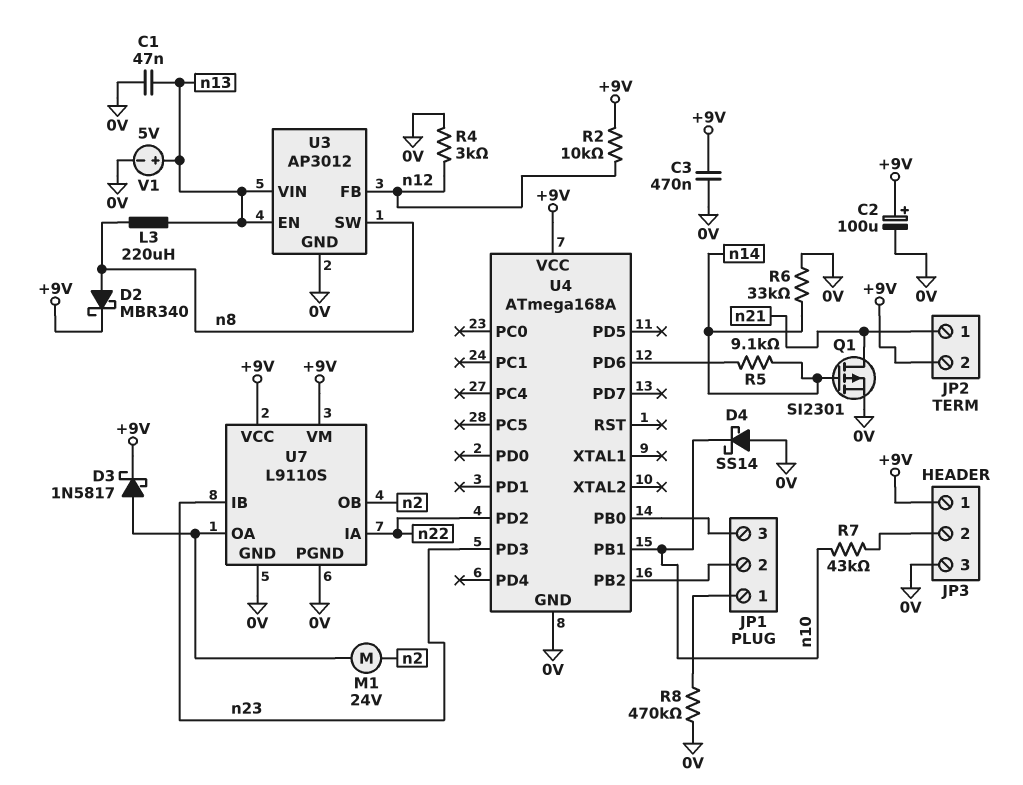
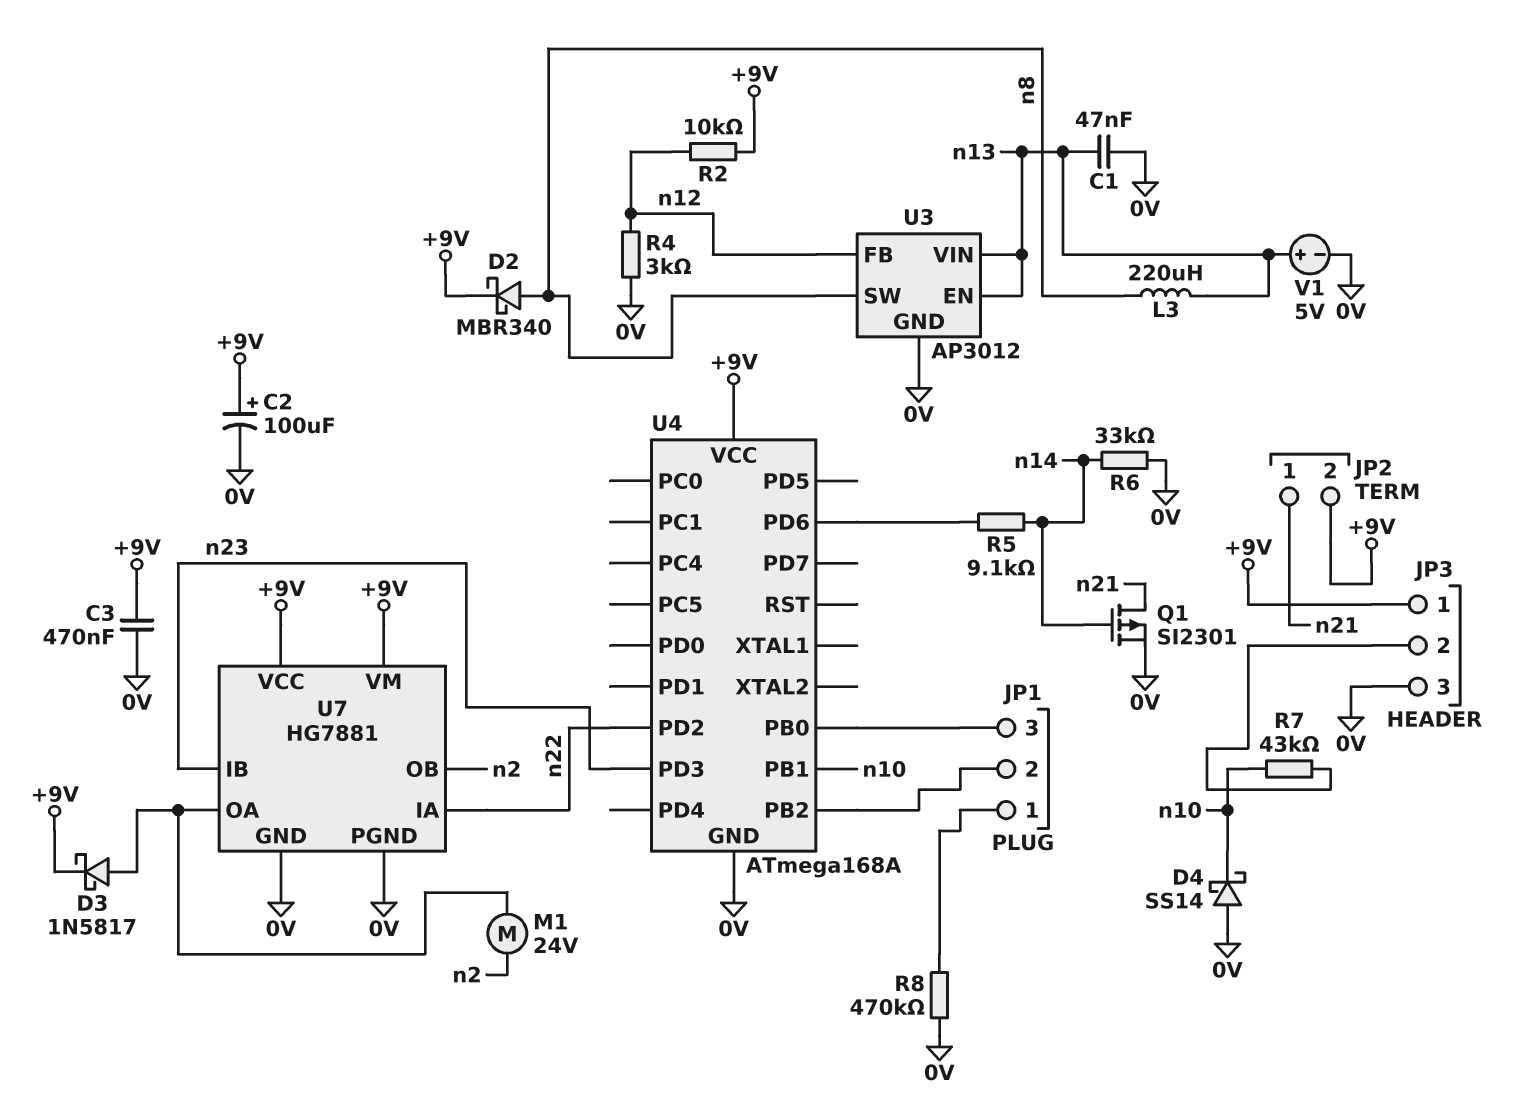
U7: L9110S -> HG7881

